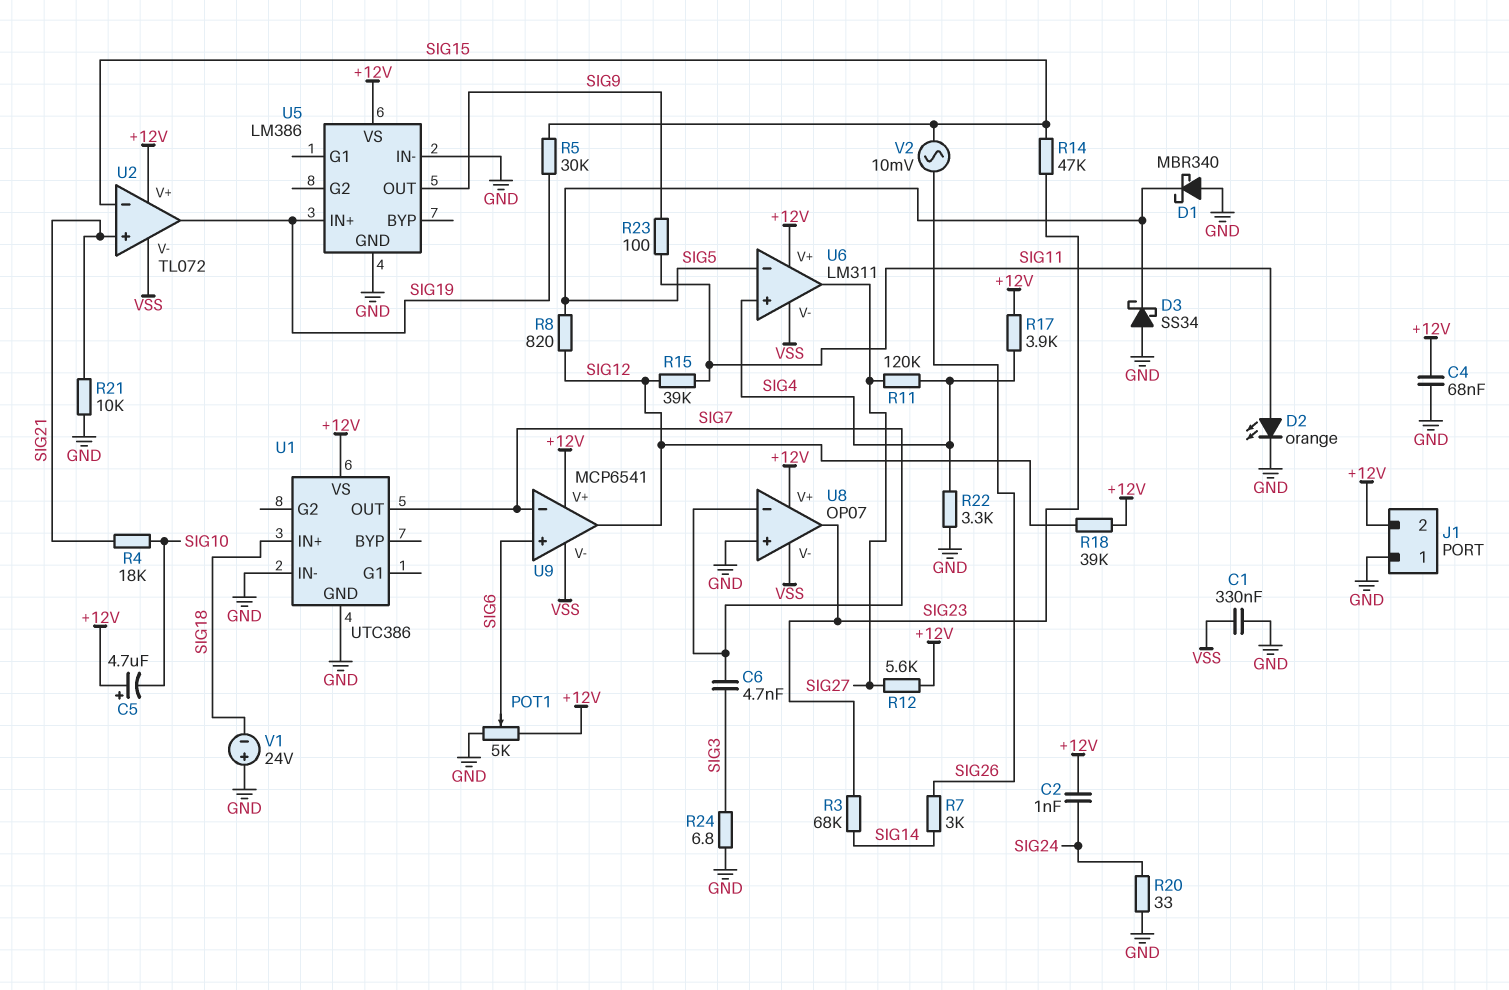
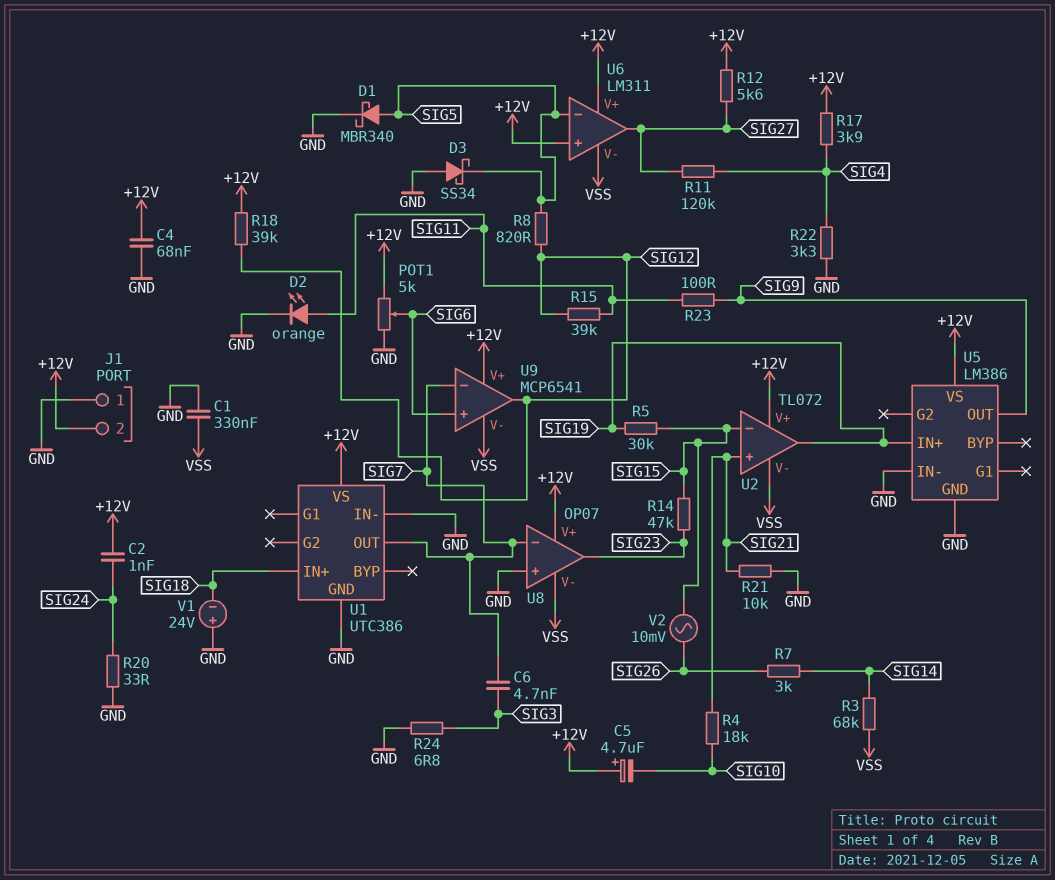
D1: schottky MBR340 (A GND, K SIG5) -> schottky MBR340 (A SIG5, K GND)
R3: 68k (SIG14, SIG23) -> 68k (SIG14, VSS)
U6 pin in+: SIG4 -> +12V

